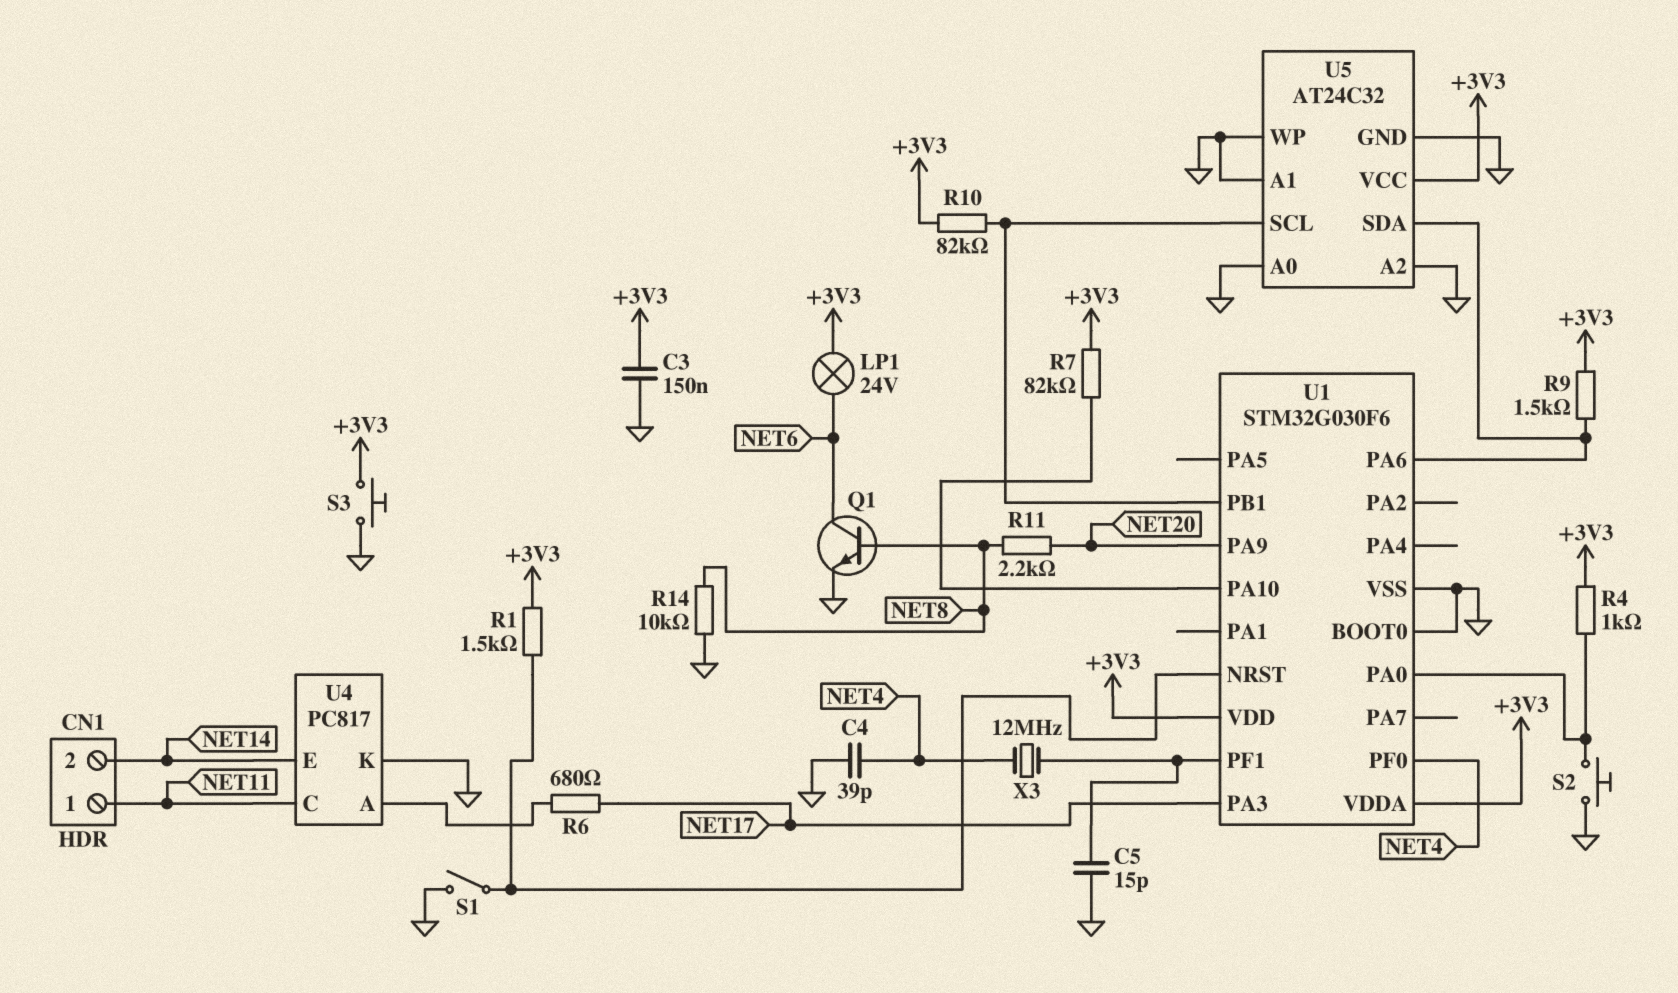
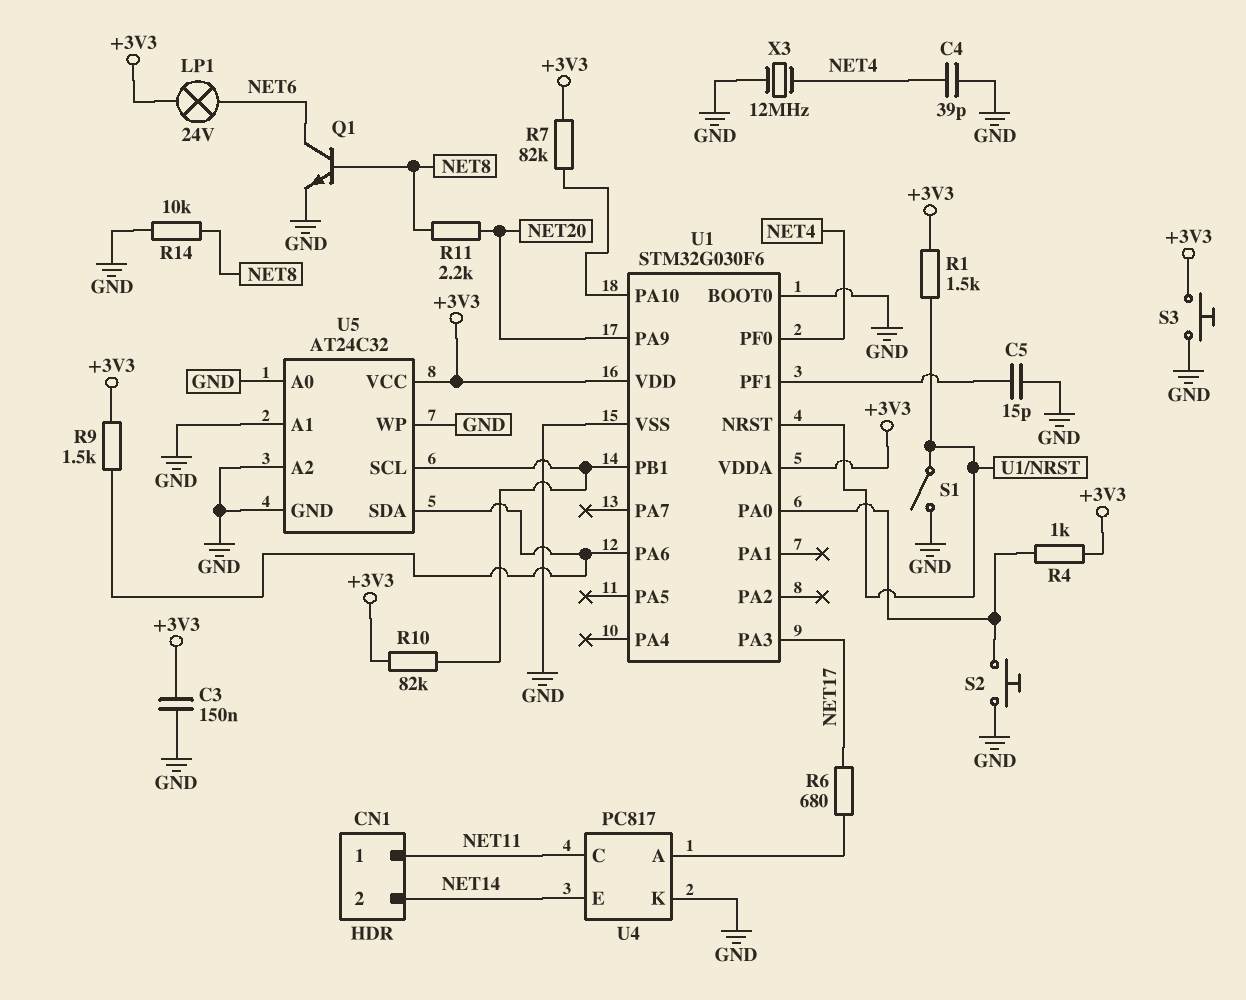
X3: 12MHz (NET4, U1/PF1) -> 12MHz (GND, NET4)

